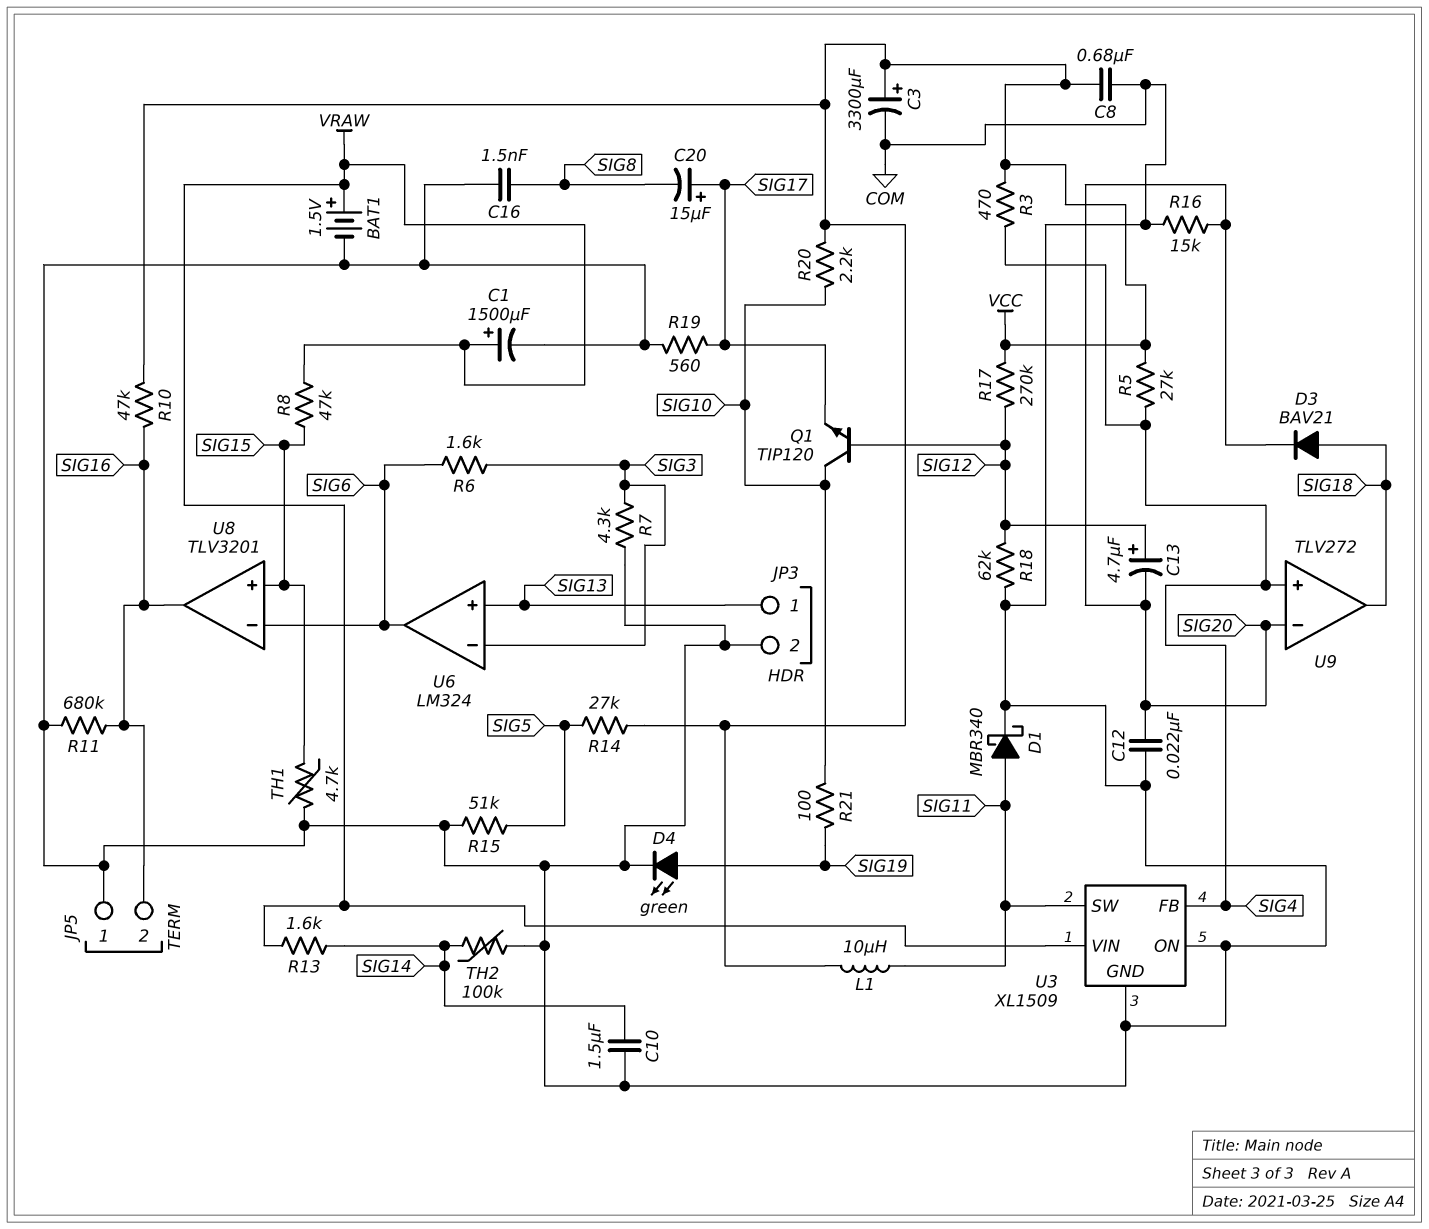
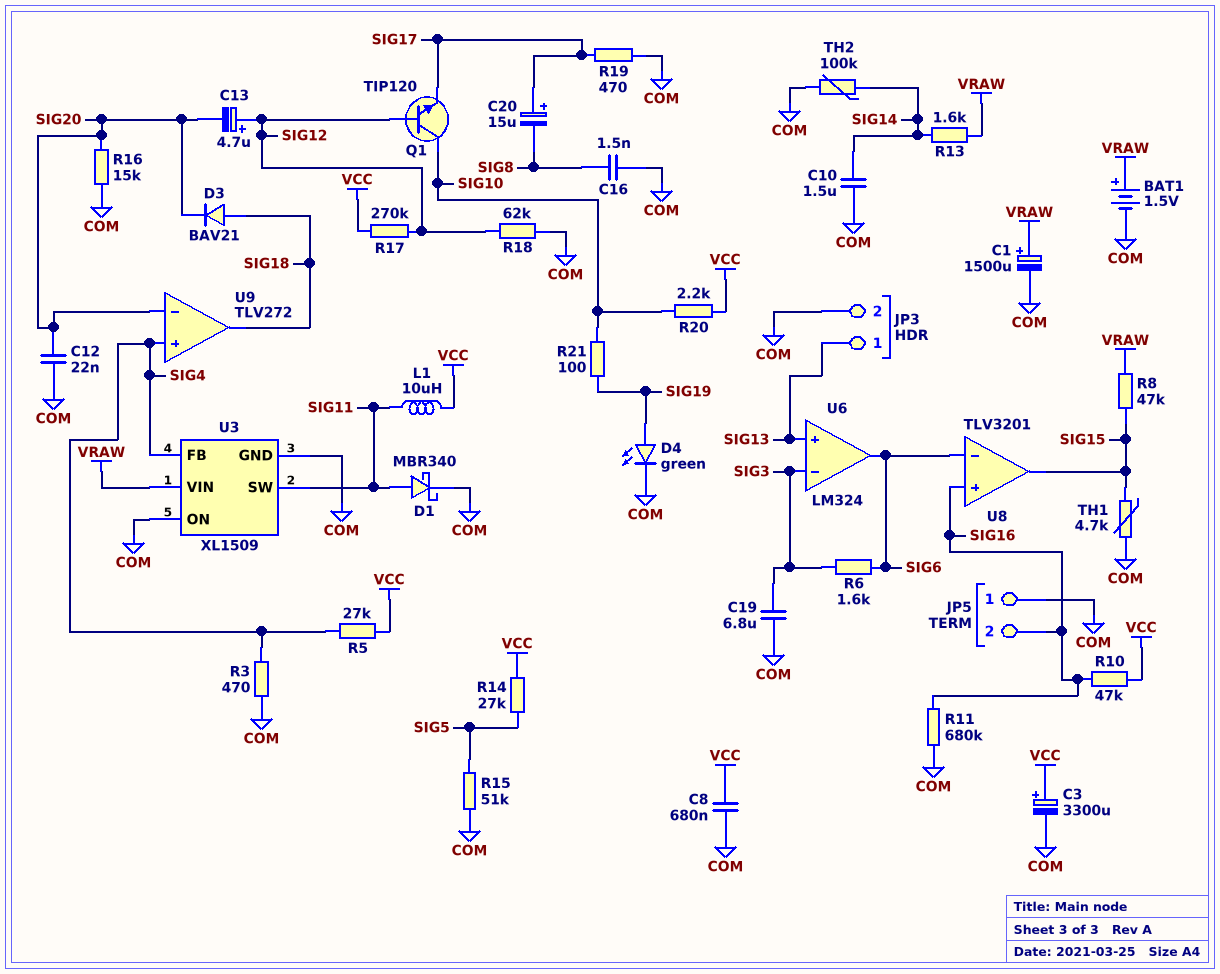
C19: none -> 6.8uF (COM, SIG3)
R3: 470 (SIG4, VCC) -> 470 (COM, SIG4)
R7: 4.3k (COM, SIG3) -> none
R19: 560 (COM, SIG17) -> 470 (COM, SIG17)
U8 pin in+: SIG15 -> SIG16
U8 pin out: SIG16 -> SIG15

